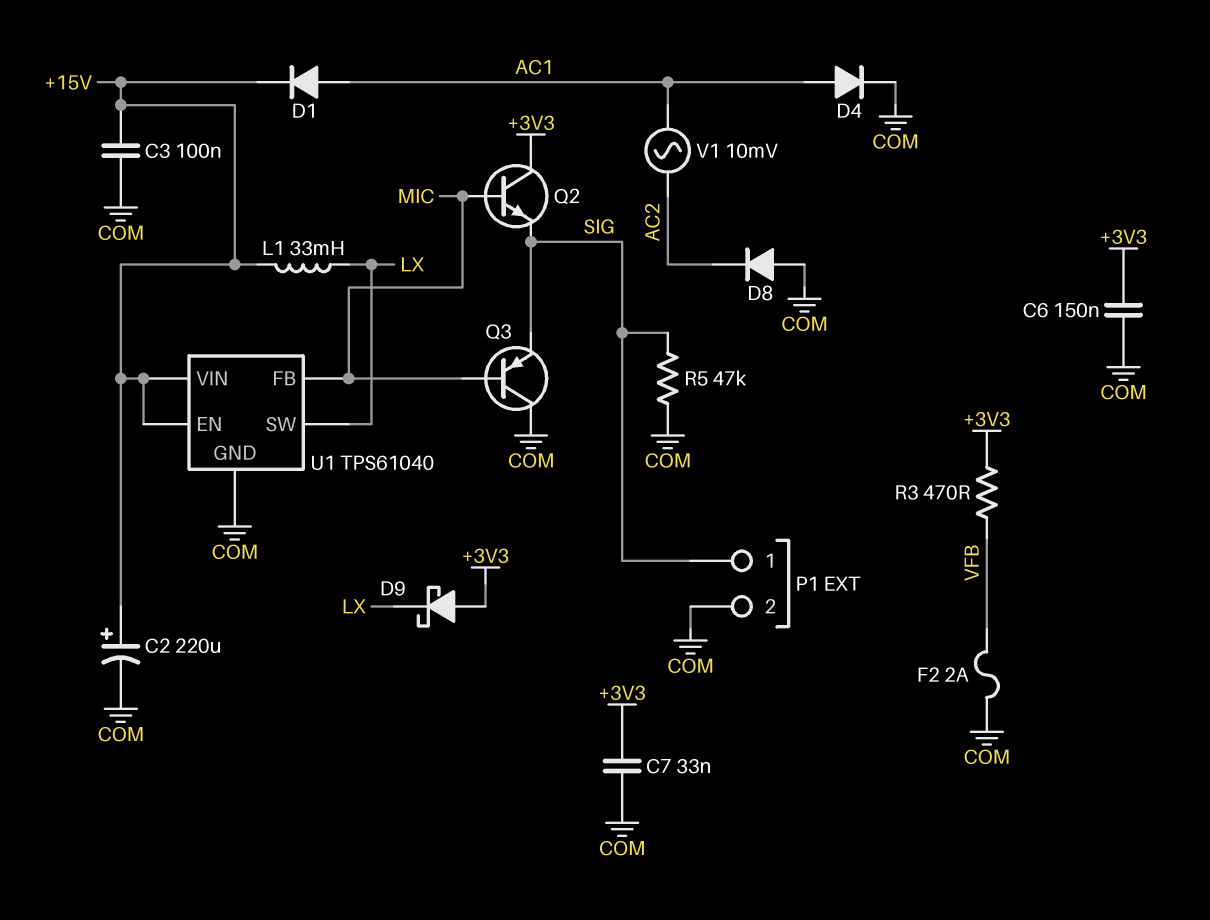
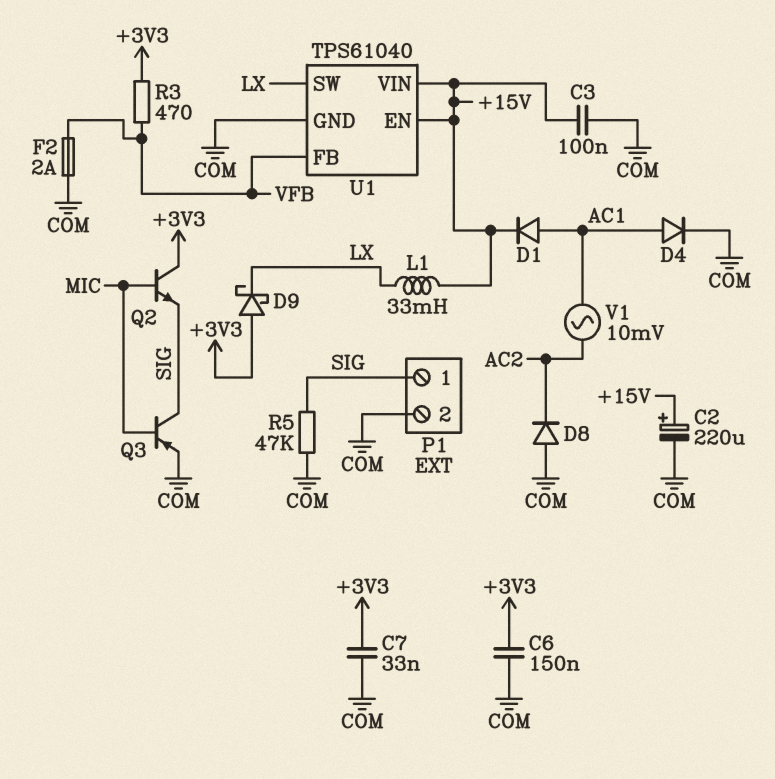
Q3: PNP (B MIC, C COM, E SIG) -> PNP (B MIC, C SIG, E COM)
U1 pin FB: MIC -> VFB

